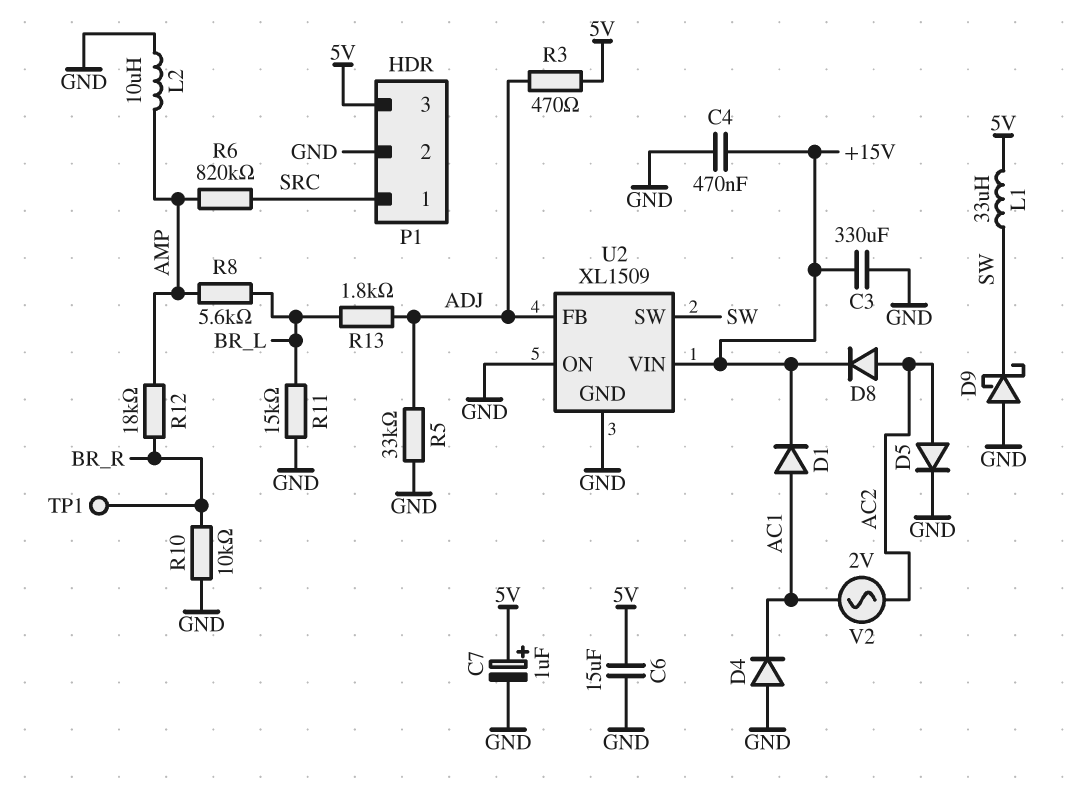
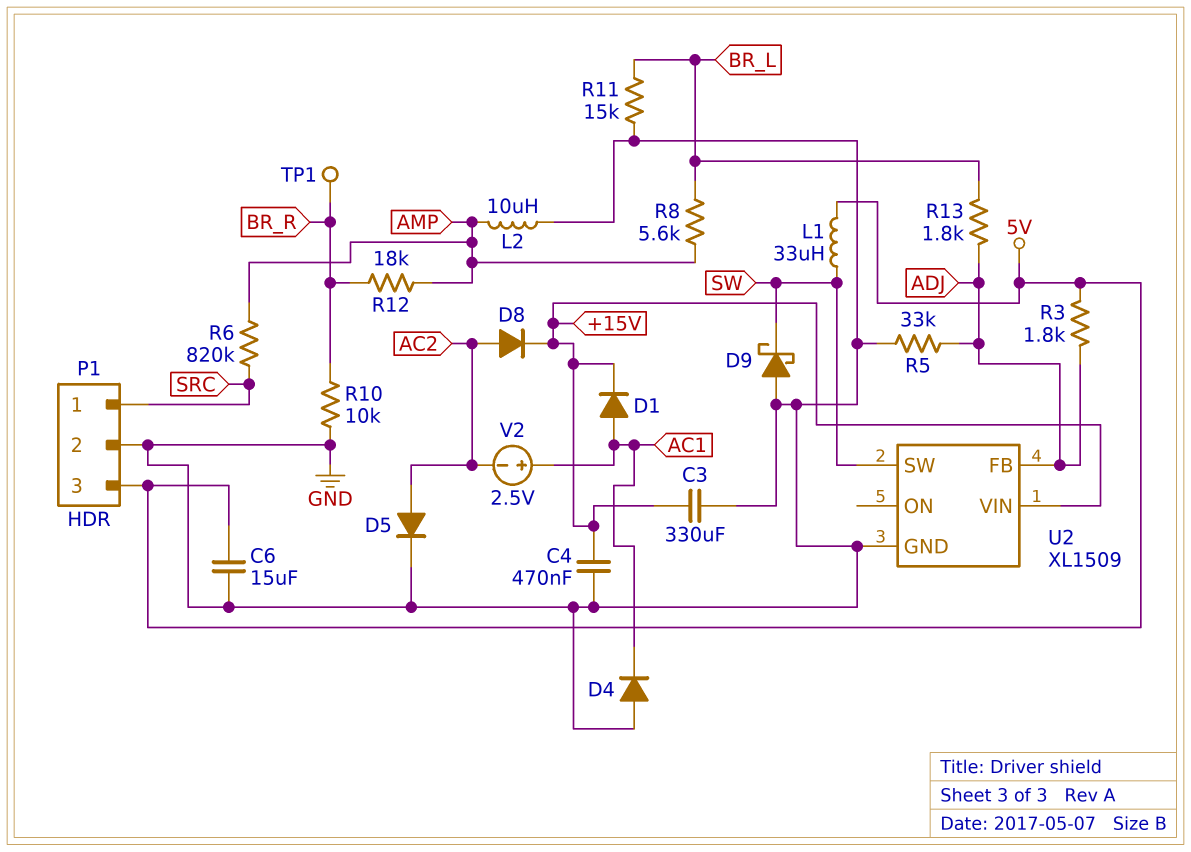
C7: 1uF (plus 5V, minus GND) -> none
R3: 470 (5V, ADJ) -> 1.8k (5V, ADJ)
U2 pin ON: GND -> none
V2: AC 2V (AC1, AC2) -> 2.5V (plus AC1, minus AC2)

